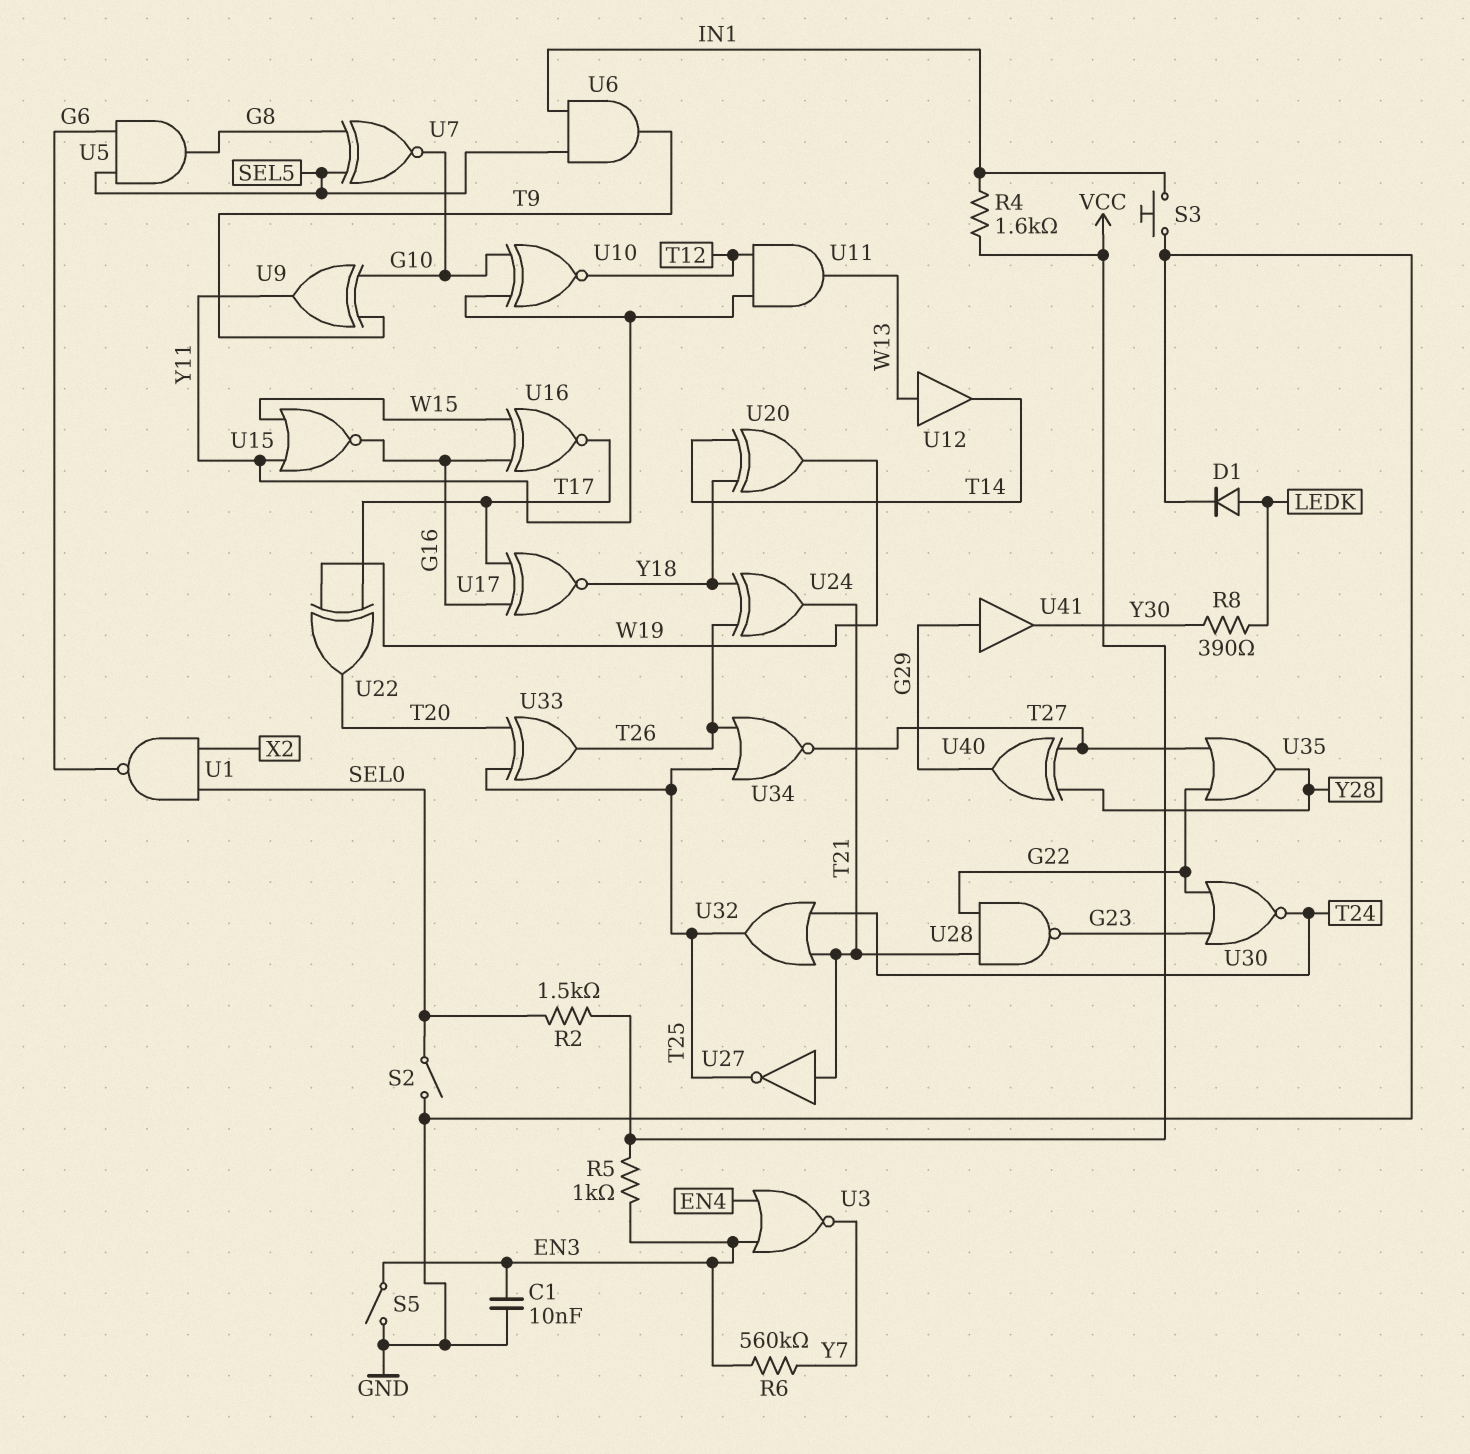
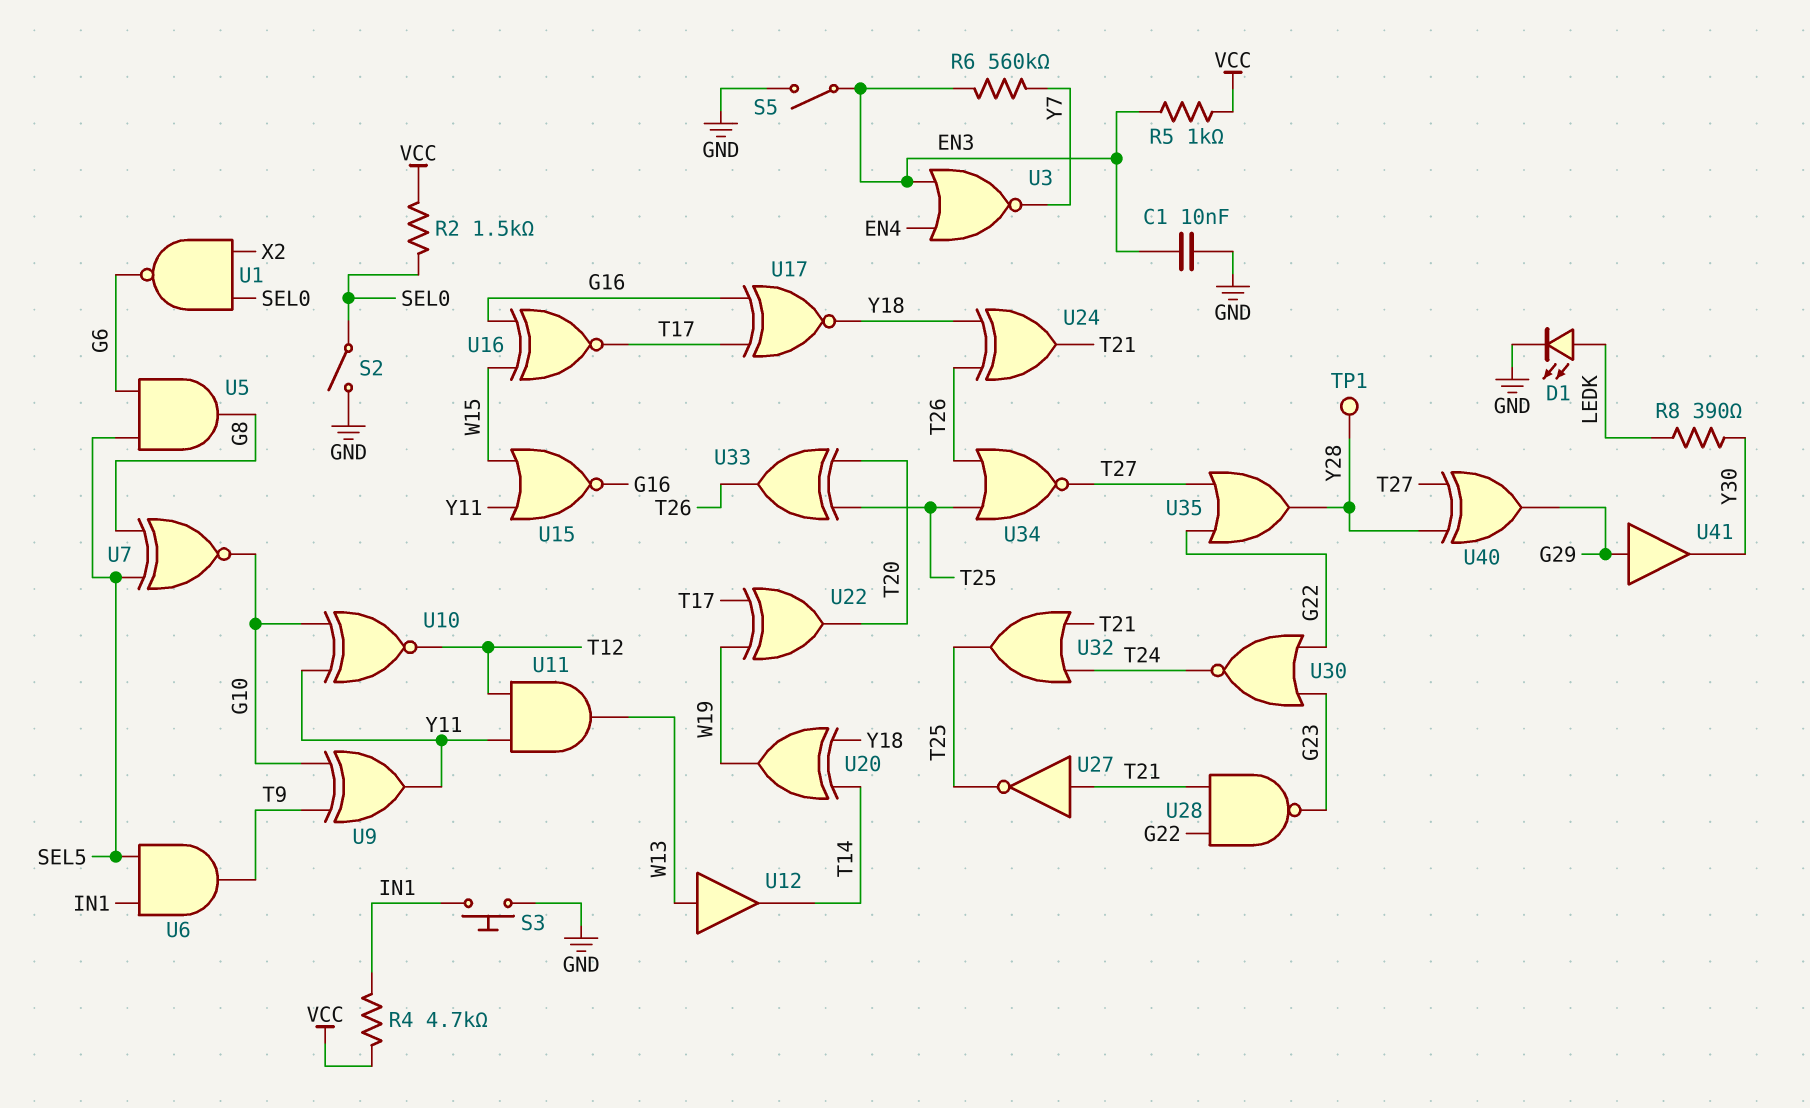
D1: diode (A LEDK, K GND) -> LED (A LEDK, K GND)
R4: 1.6k (IN1, VCC) -> 4.7k (IN1, VCC)
TP1: none -> test point (Y28)

